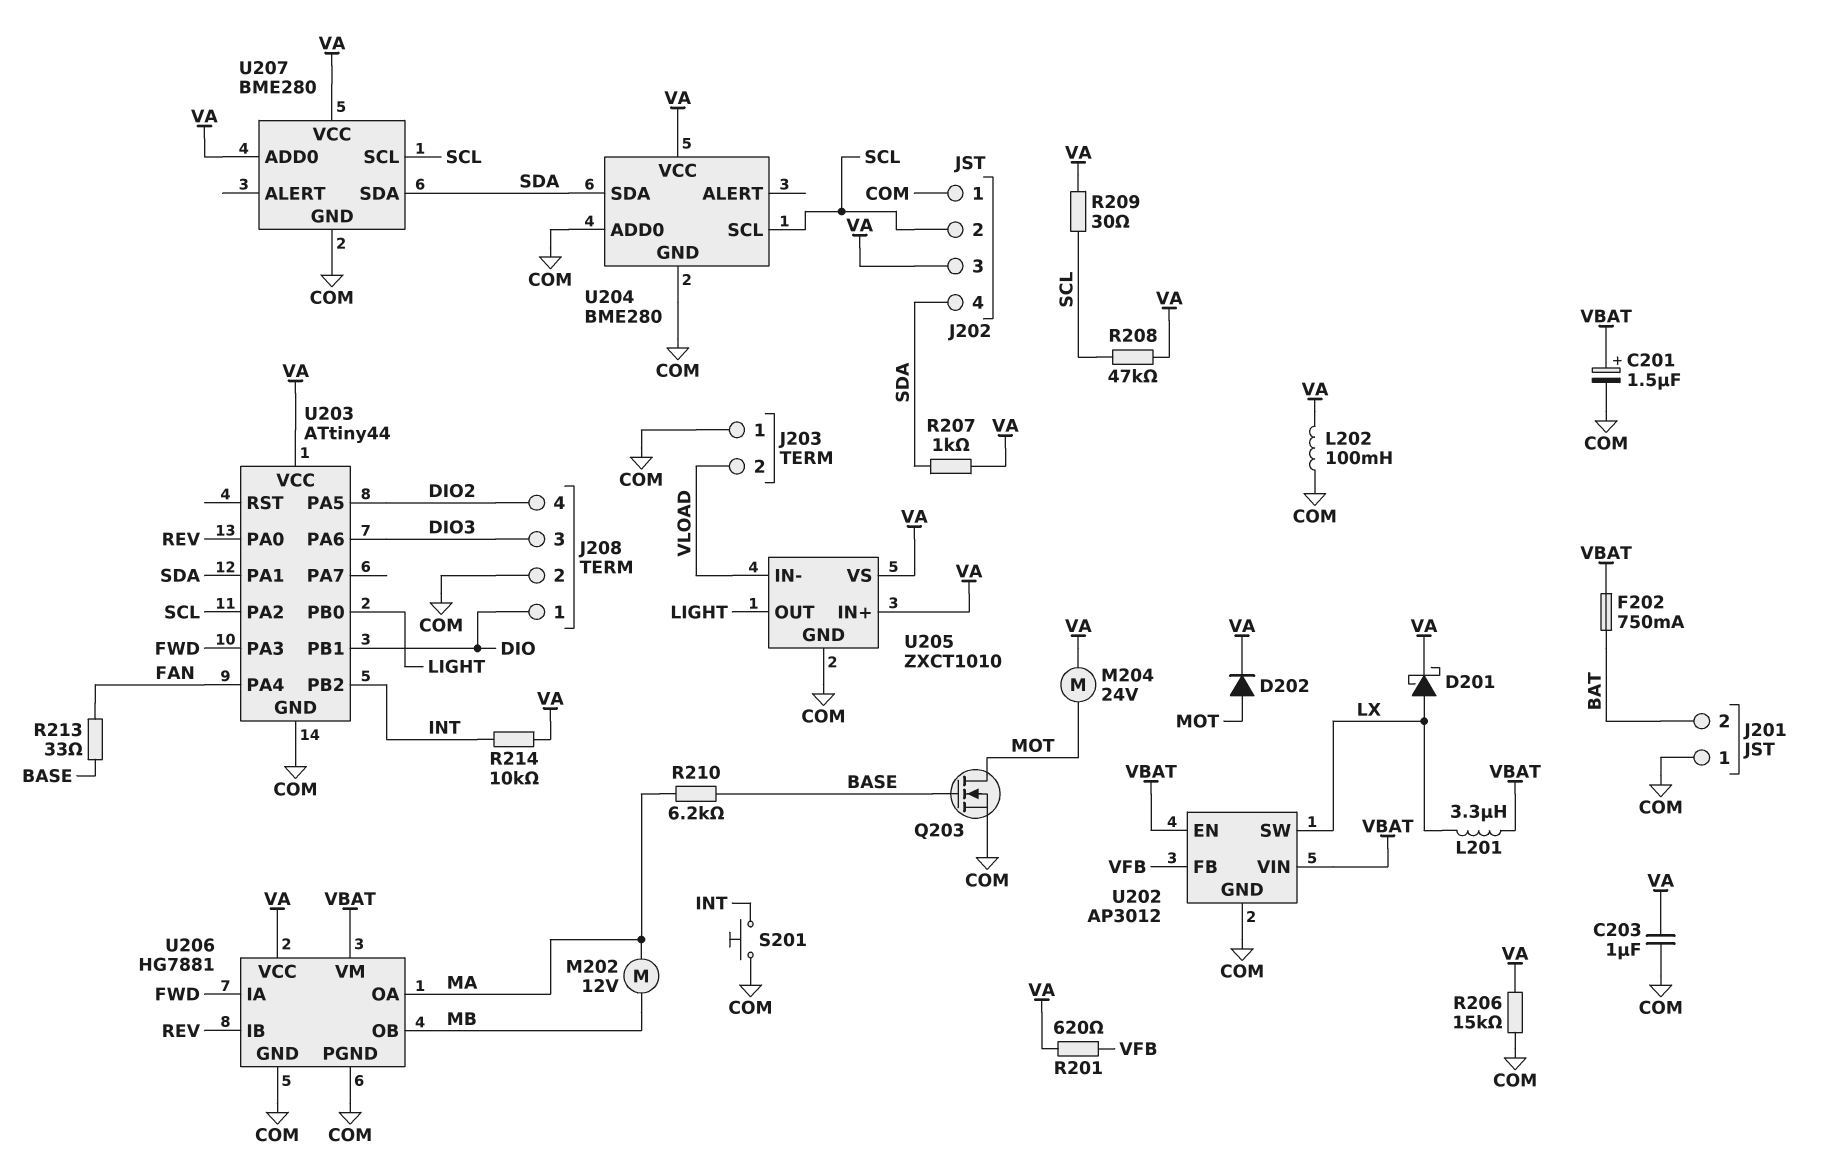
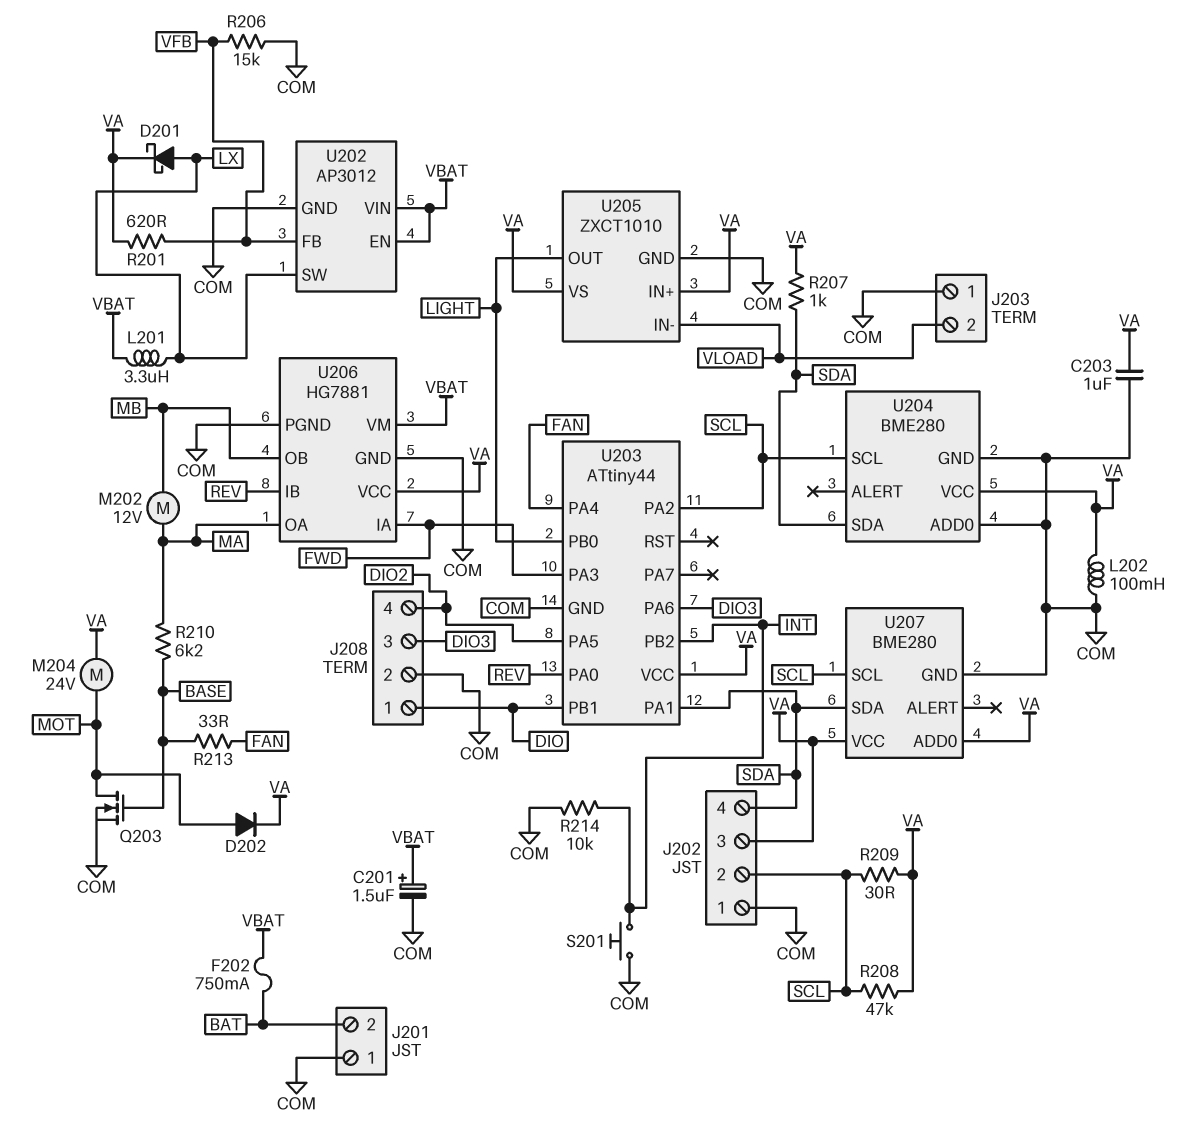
R206: 15k (COM, VA) -> 15k (COM, VFB)
R214: 10k (INT, VA) -> 10k (COM, INT)

